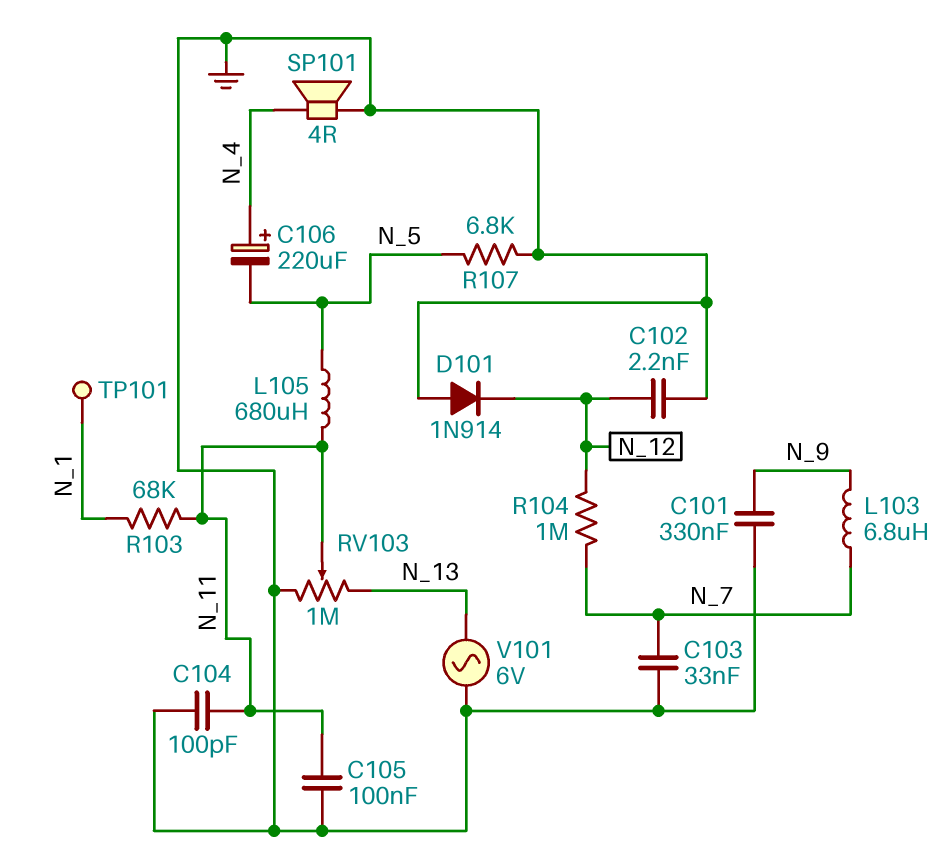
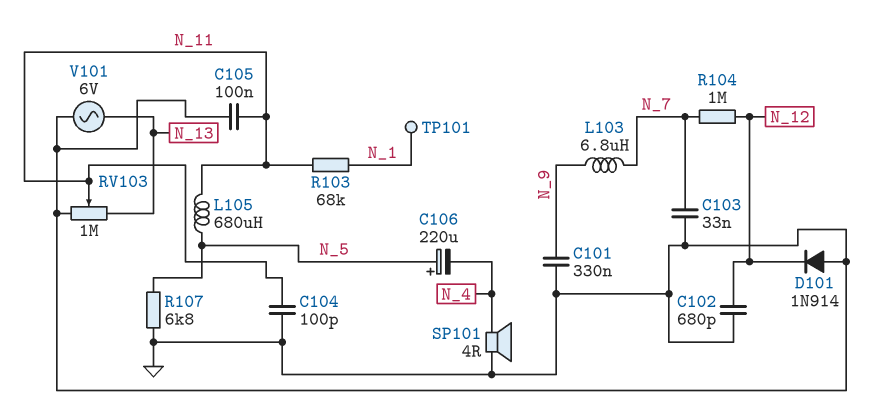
C102: 2.2nF (GND, N_12) -> 680pF (GND, N_12)
C106: 220uF (plus N_4, minus N_5) -> 220uF (plus N_5, minus N_4)

